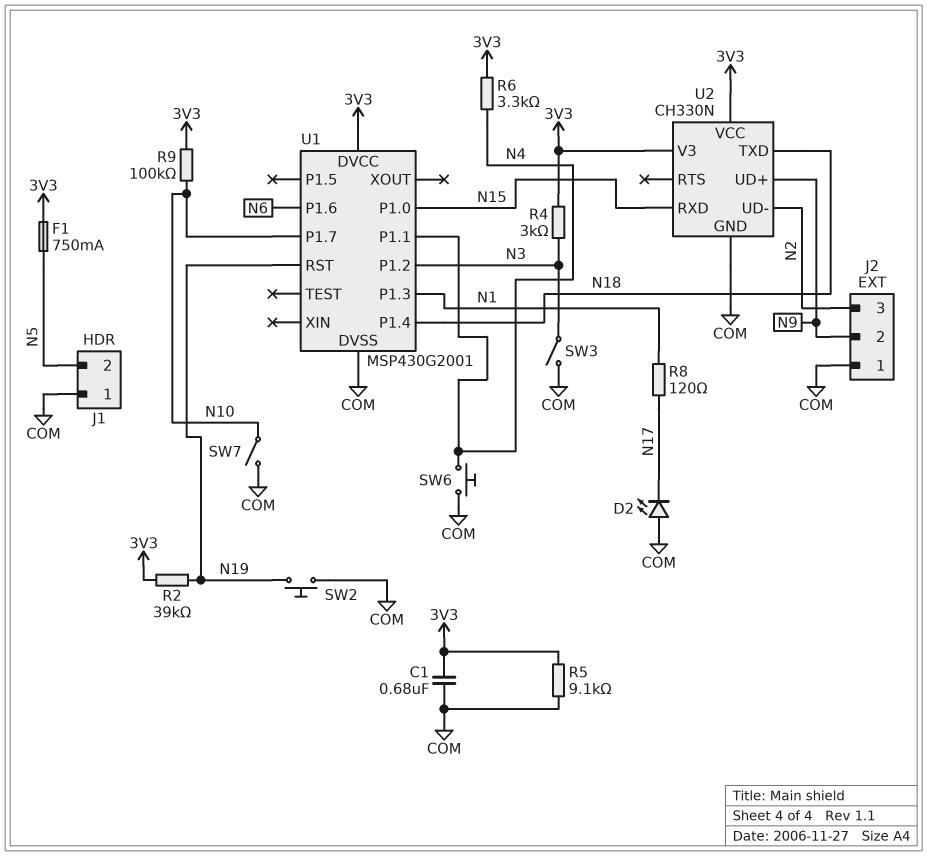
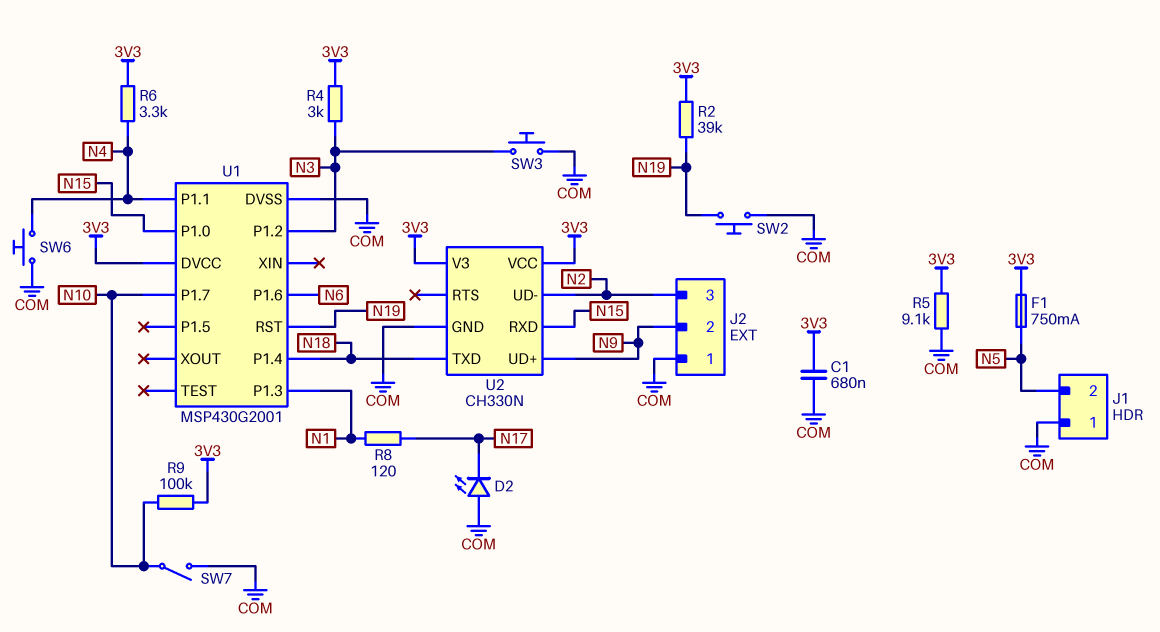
SW3: switch (COM, N3) -> button (COM, N3)

